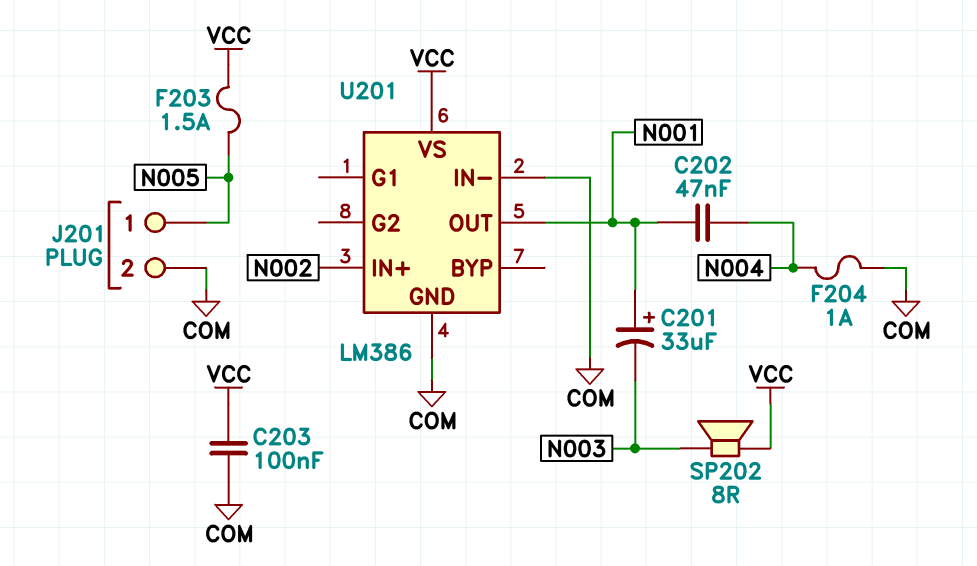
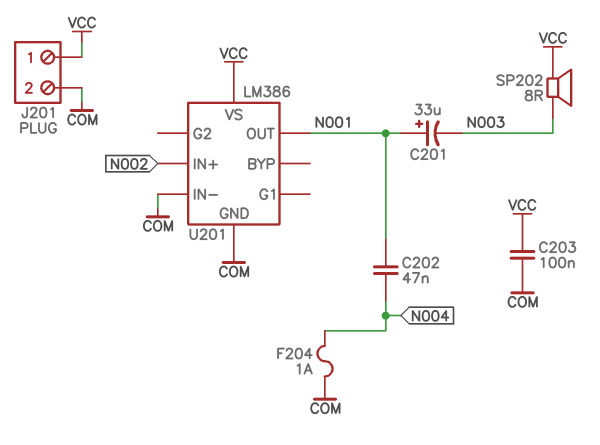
F203: 1.5A (N005, VCC) -> none
J201 pin 1: N005 -> VCC

